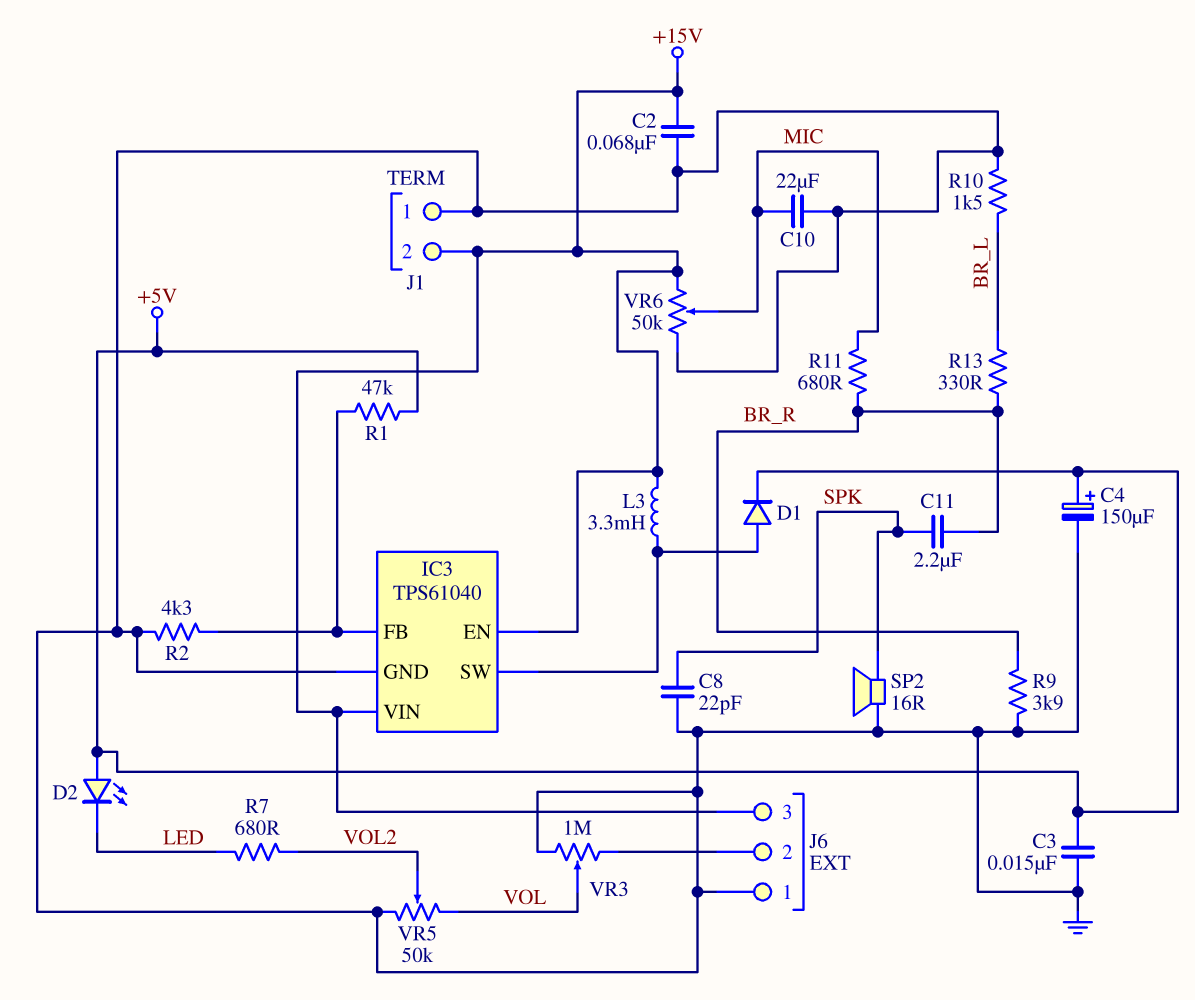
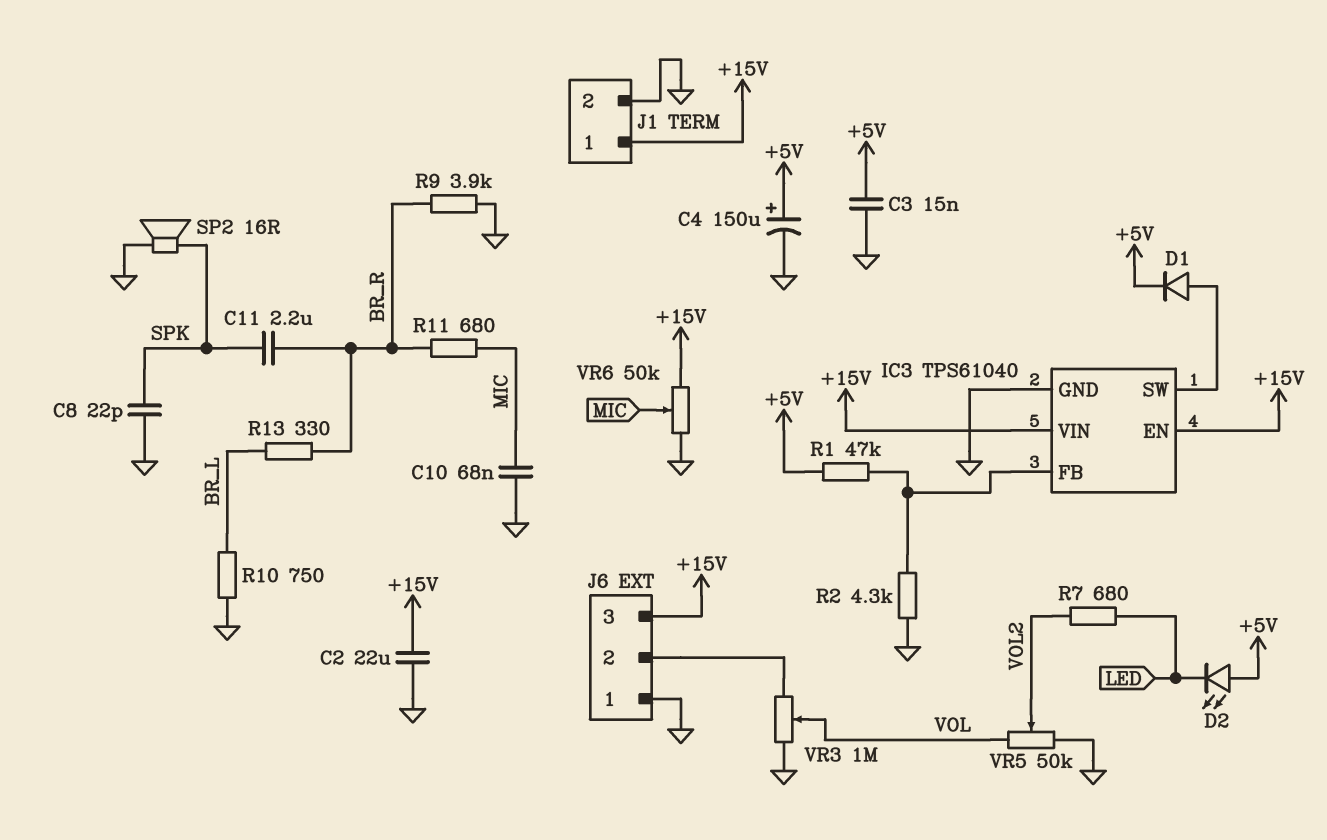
C2: 68nF (+15V, GND) -> 22uF (+15V, GND)
C10: 22uF (GND, MIC) -> 68nF (GND, MIC)
J1 pin 1: GND -> +15V
J1 pin 2: +15V -> GND
L3: 3.3mH (+15V, IC3/SW) -> none
R10: 1.5k (BR_L, GND) -> 750 (BR_L, GND)

